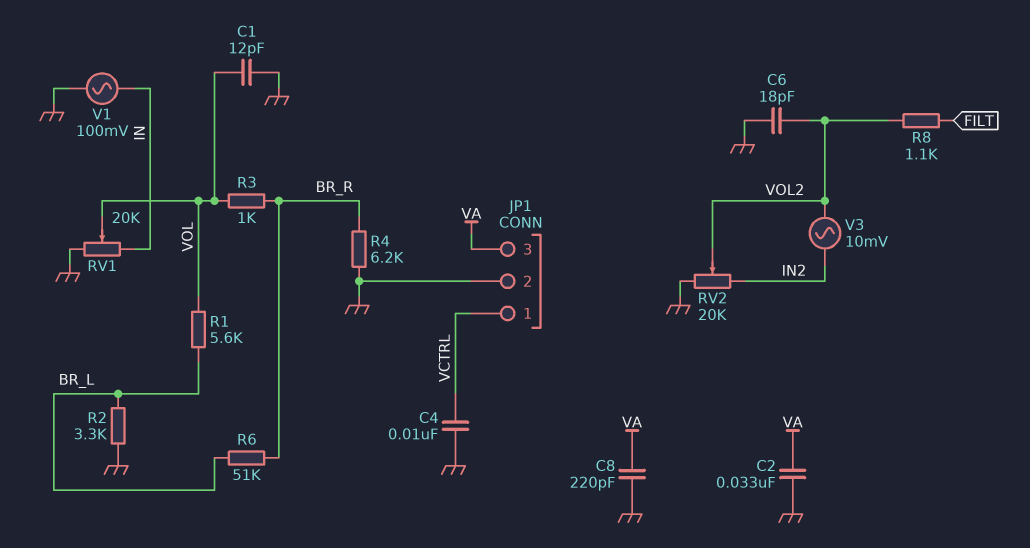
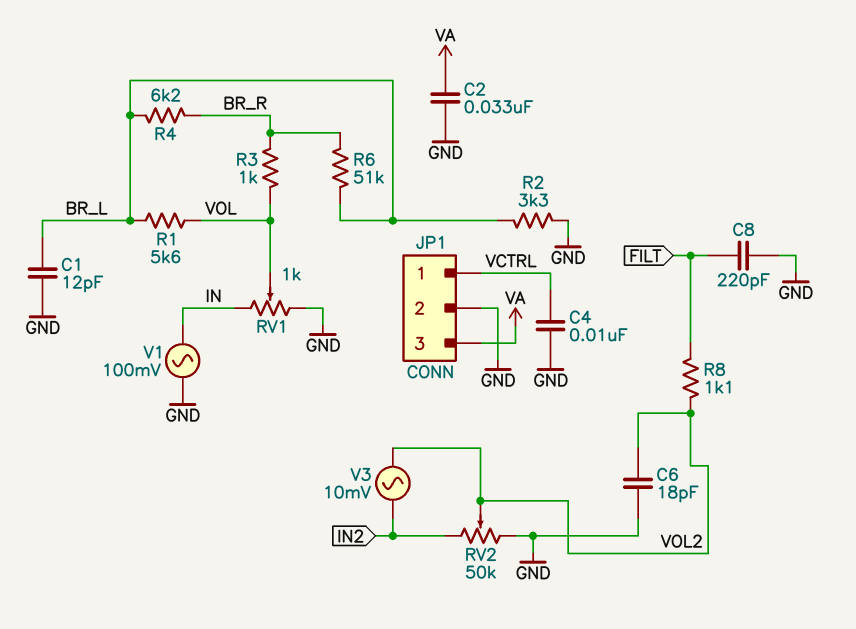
C1: 12pF (GND, VOL) -> 12pF (BR_L, GND)
C8: 220pF (GND, VA) -> 220pF (FILT, GND)
R4: 6.2k (BR_R, GND) -> 6.2k (BR_L, BR_R)
RV1: 20k (GND, IN, wiper VOL) -> 1k (GND, IN, wiper VOL)
RV2: 20k (GND, IN2, wiper VOL2) -> 50k (GND, IN2, wiper VOL2)

